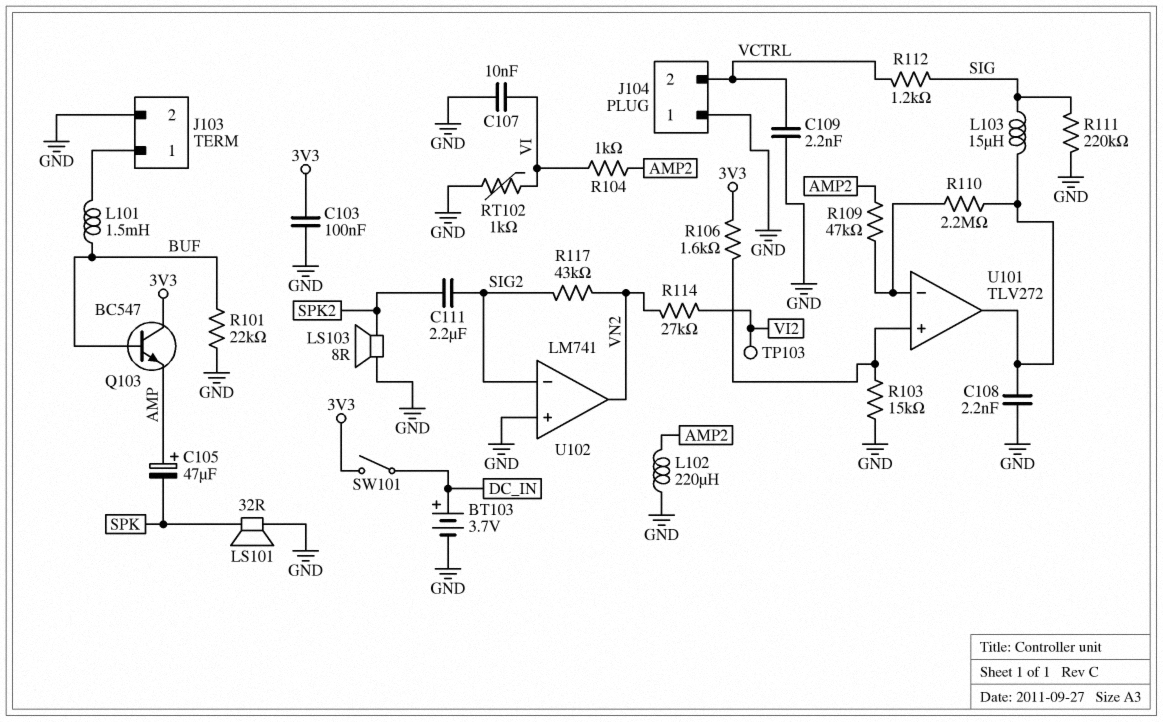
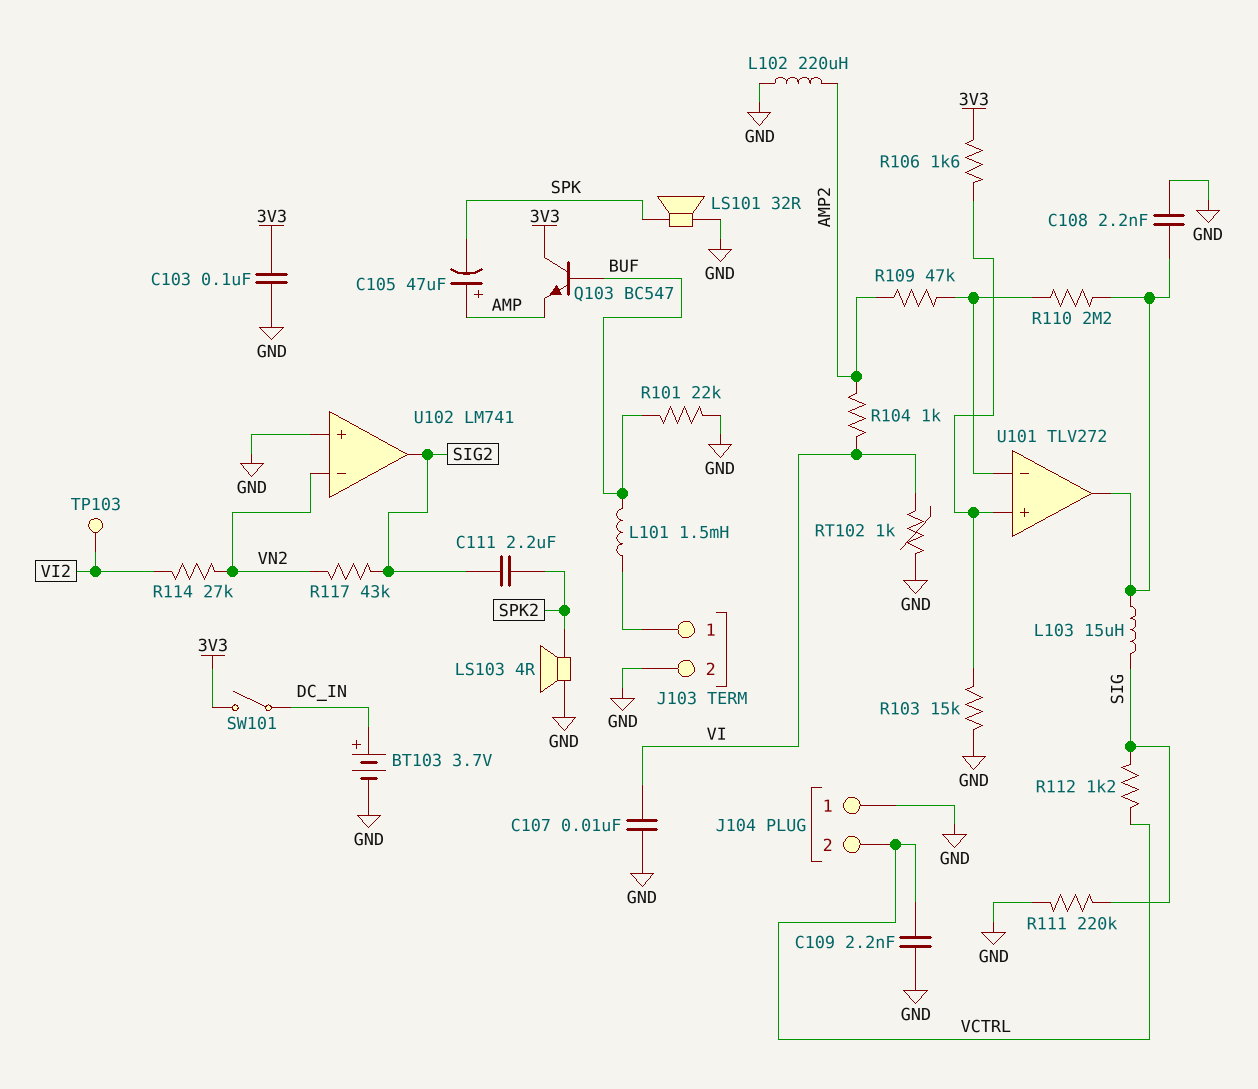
LS103: speaker 8R (GND, SPK2) -> speaker 4R (GND, SPK2)
U102 pin in-: SIG2 -> VN2
U102 pin out: VN2 -> SIG2

